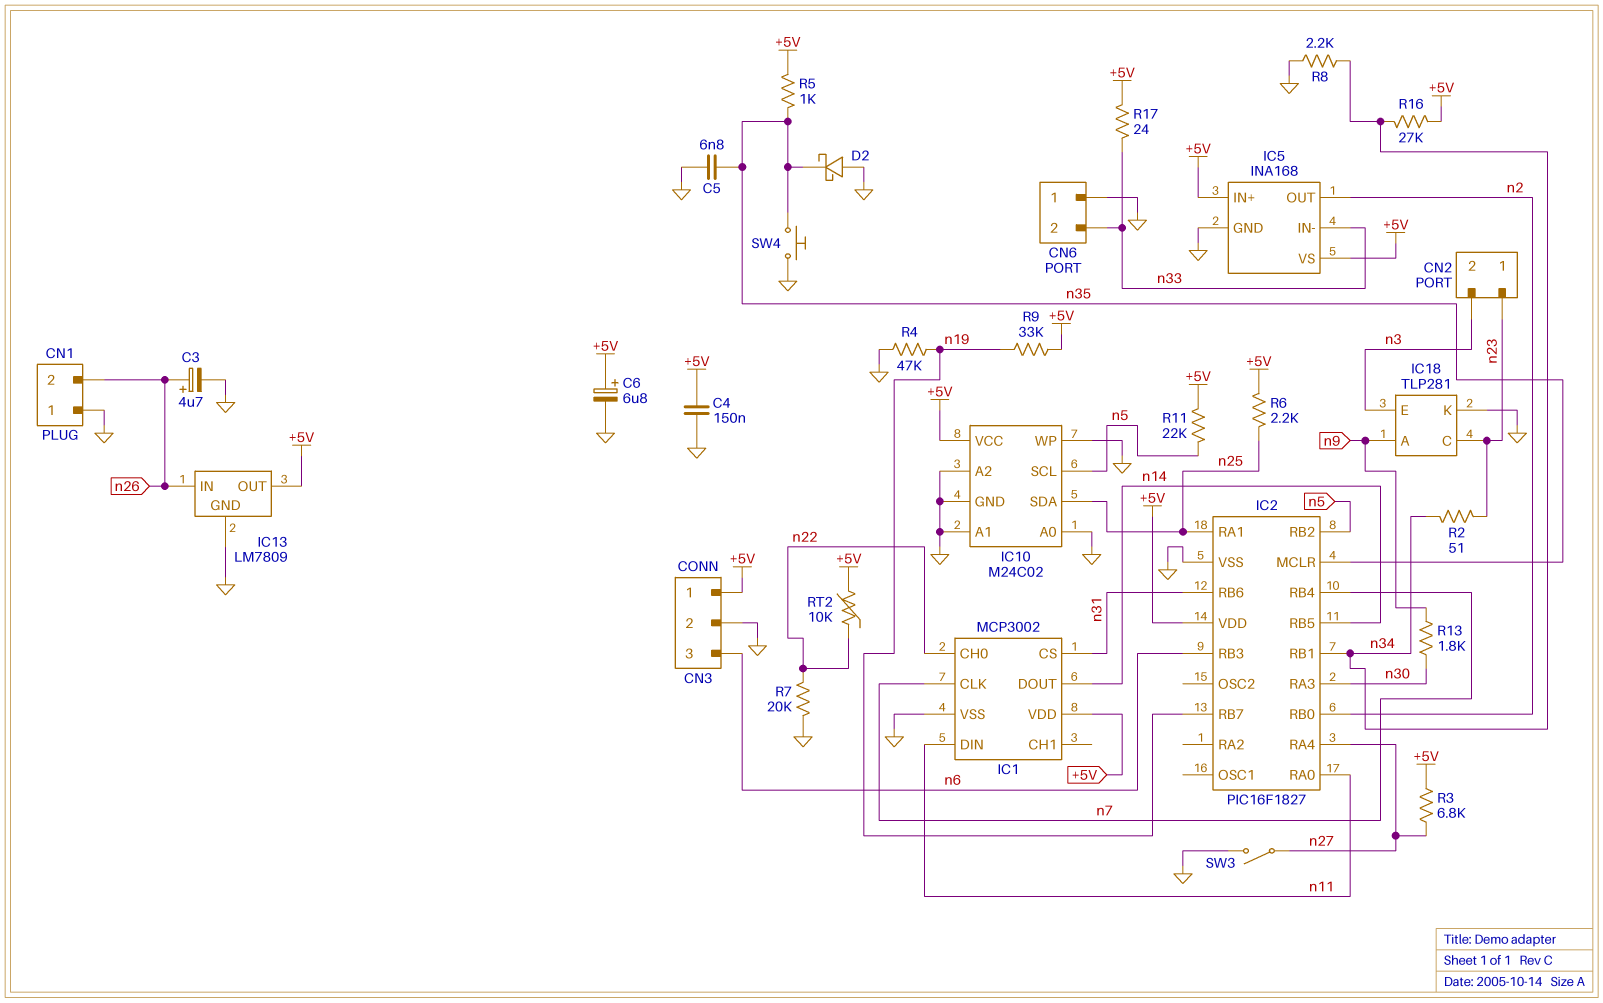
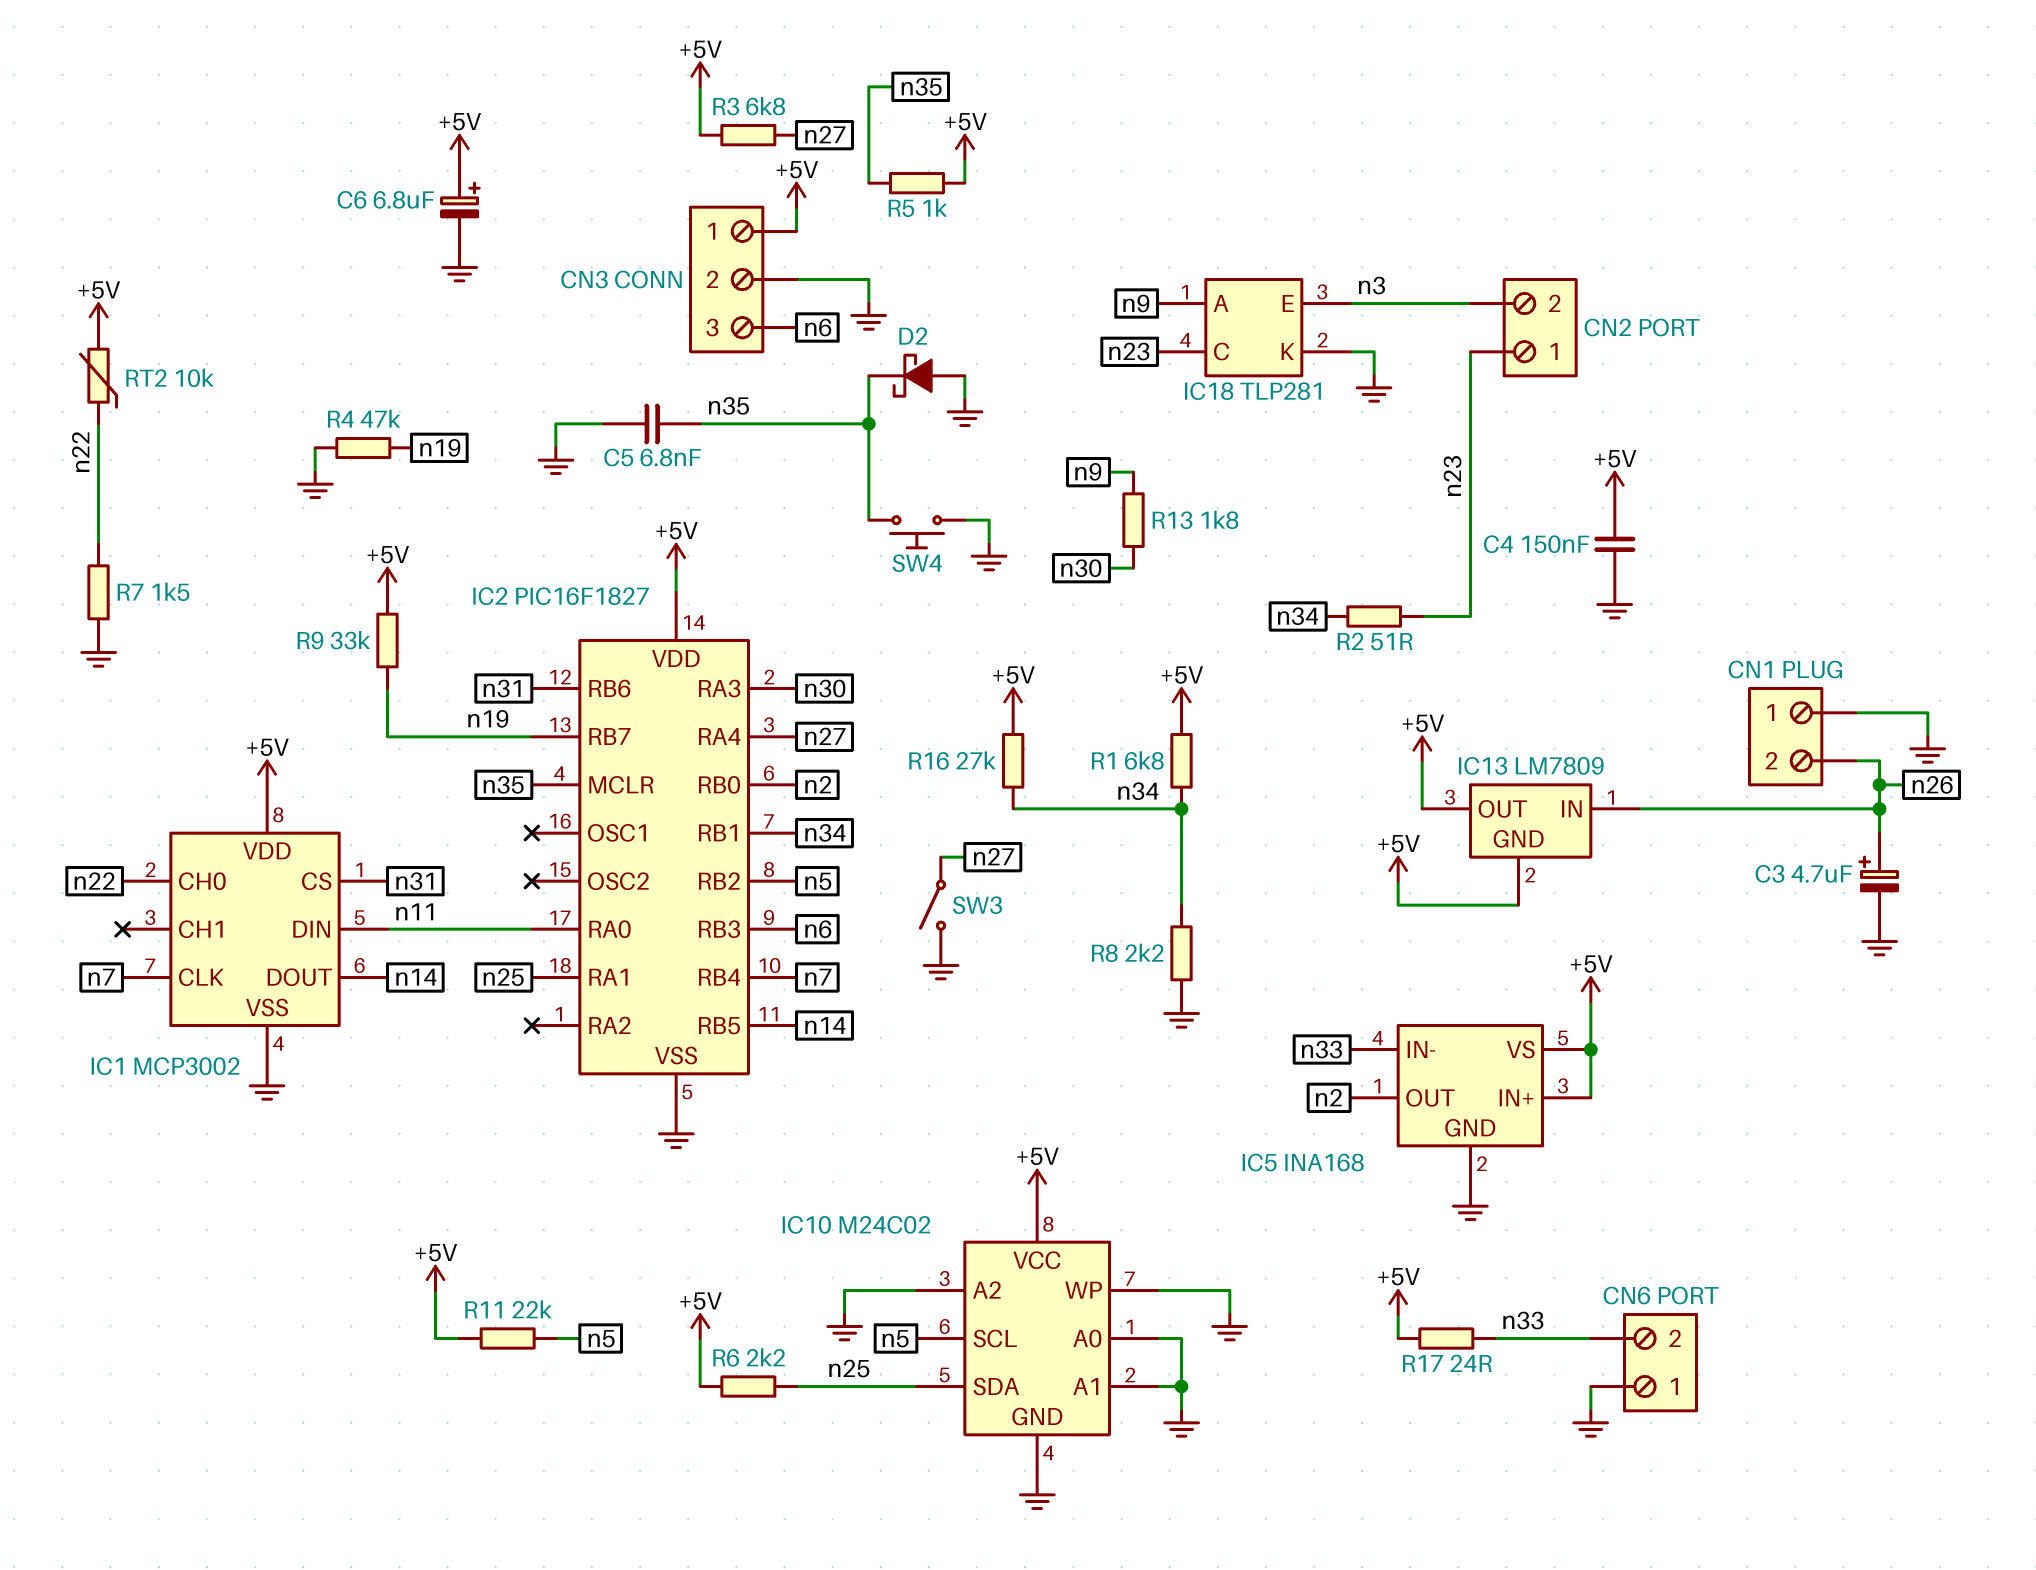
IC13 pin GND: GND -> +5V
R1: none -> 6.8k (+5V, n34)
R7: 20k (GND, n22) -> 1.5k (GND, n22)

